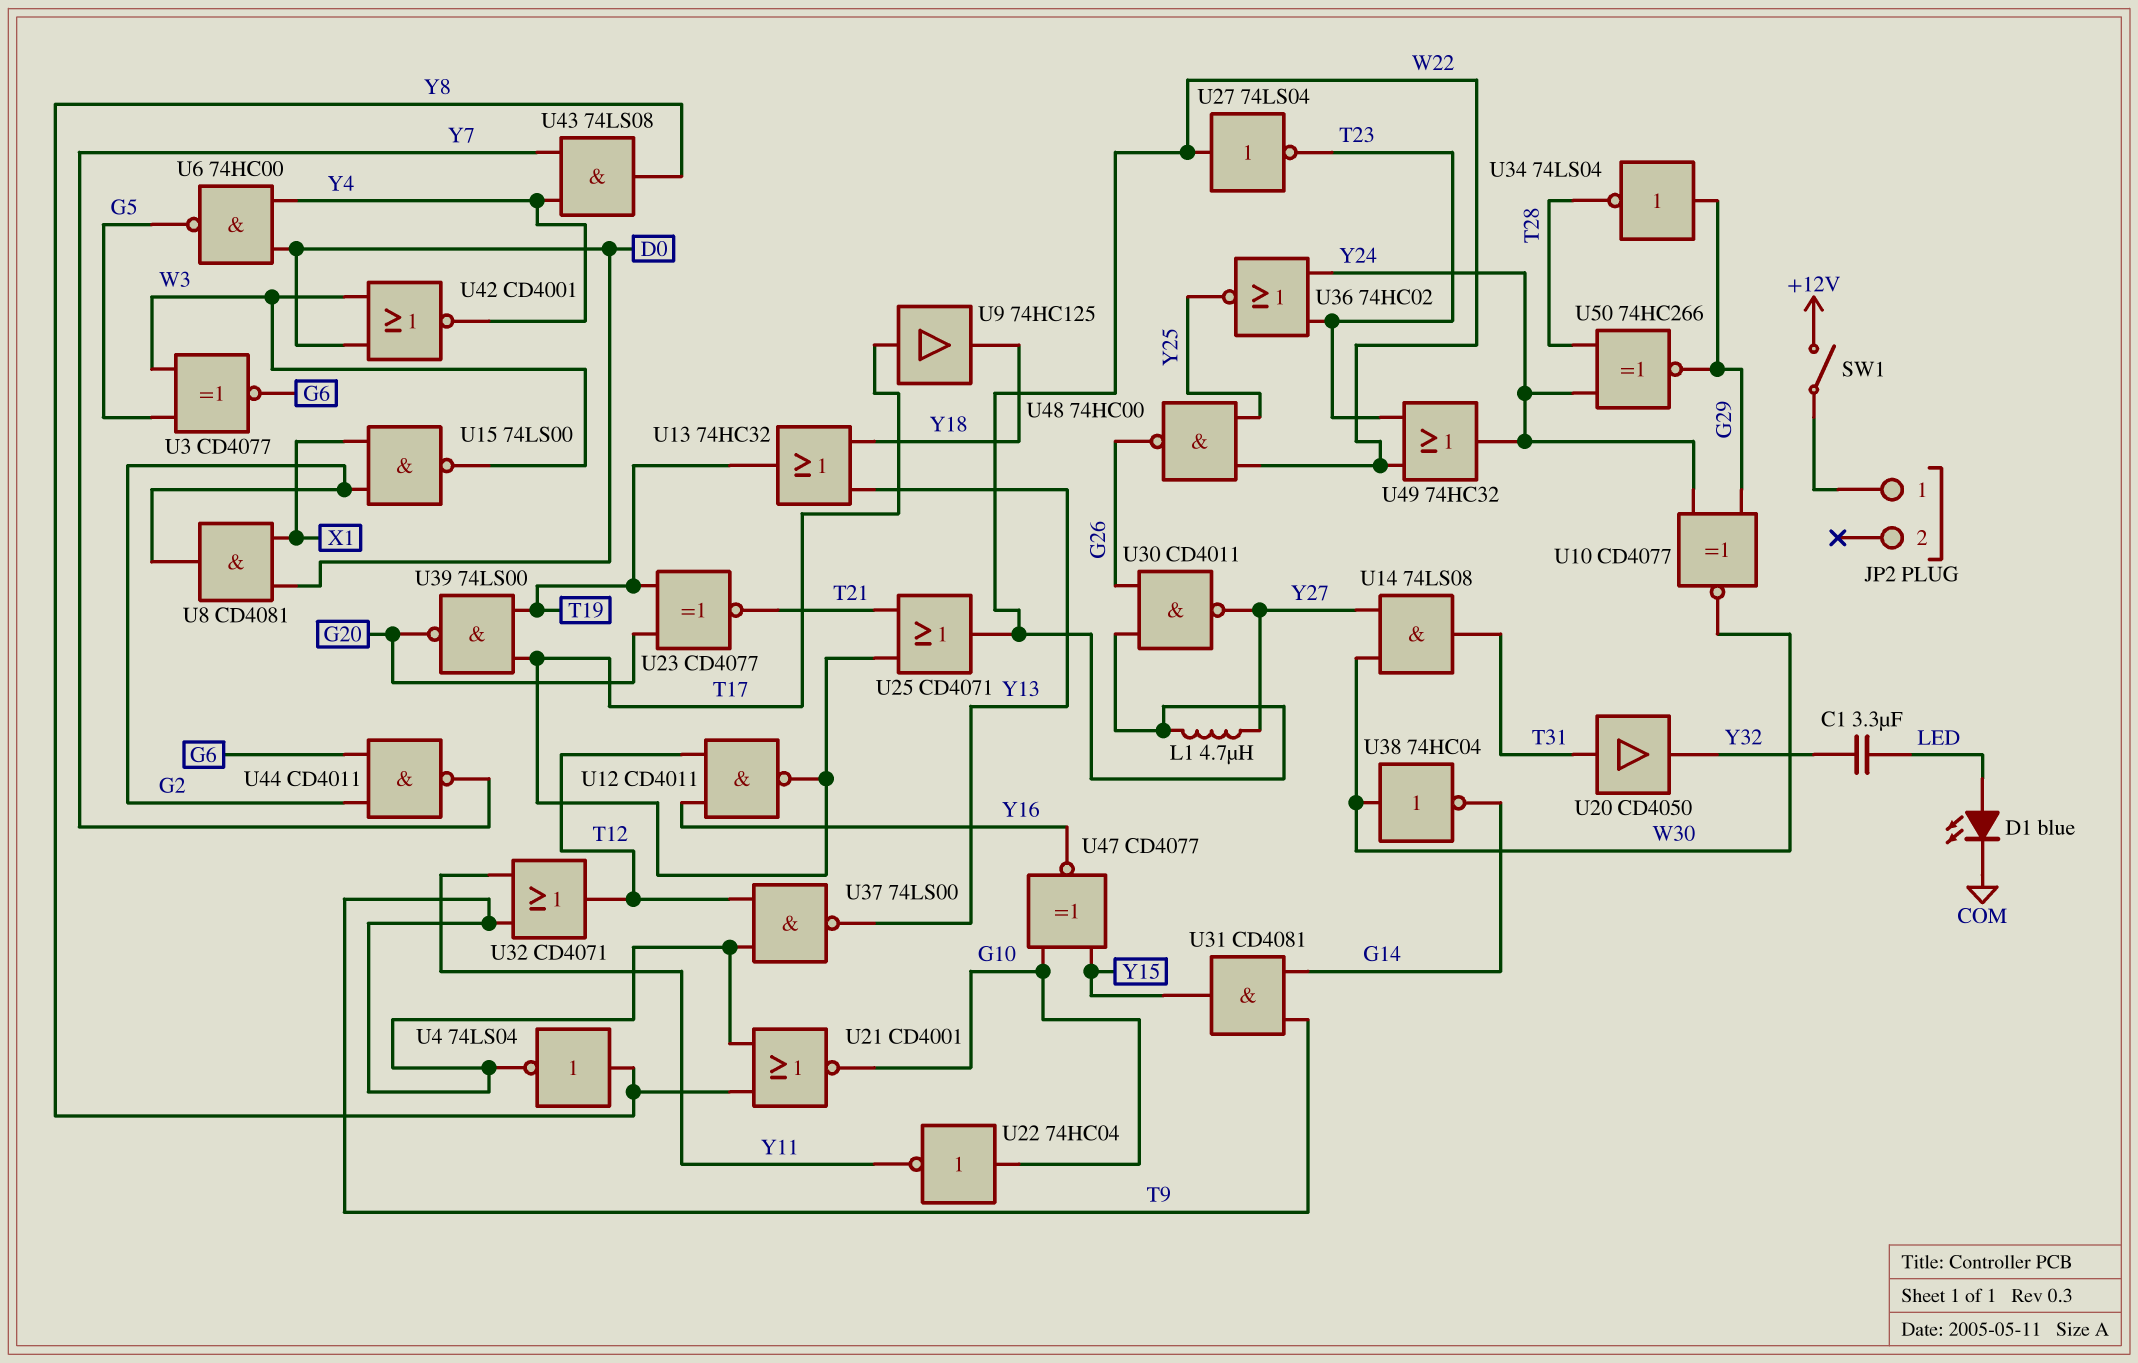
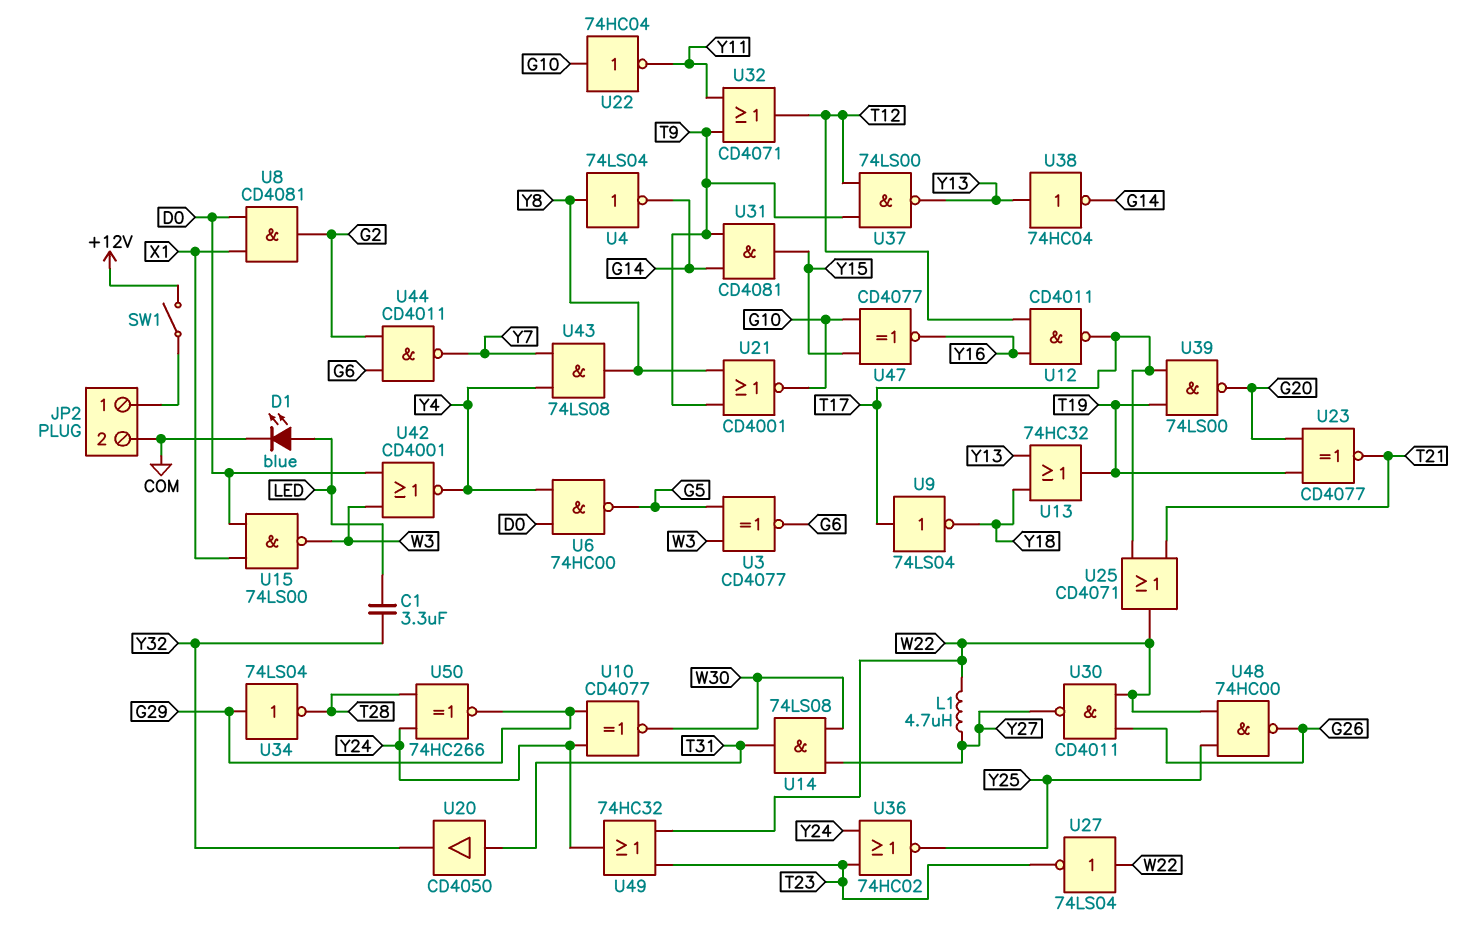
JP2 pin 2: none -> COM
U4: NOT 74LS04 (in Y8, out T9) -> NOT 74LS04 (in Y8, out G14)
U9: buffer 74HC125 (in T17, out Y18) -> NOT 74LS04 (in T17, out Y18)
U15: NAND 74LS00 (in G2, in X1, out W3) -> NAND 74LS00 (in D0, in X1, out W3)
U38: NOT 74HC04 (in W30, out G14) -> NOT 74HC04 (in Y13, out G14)

